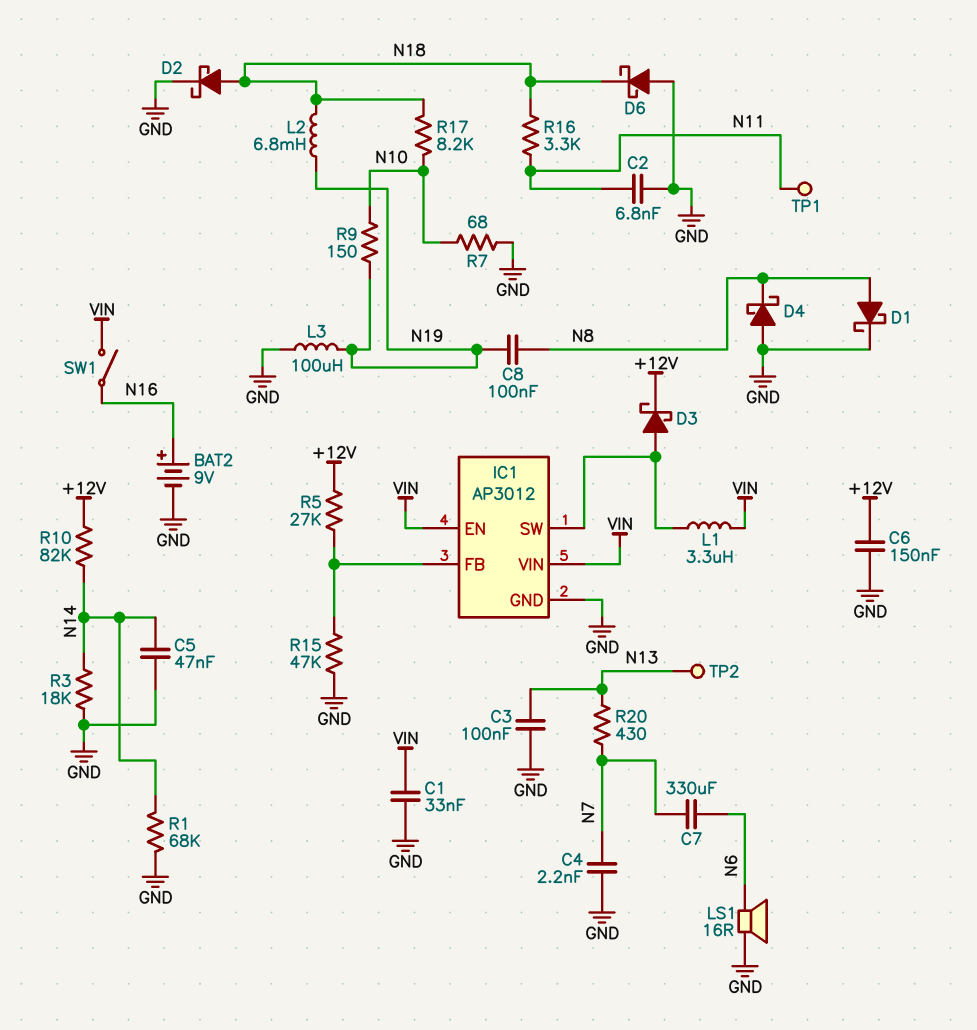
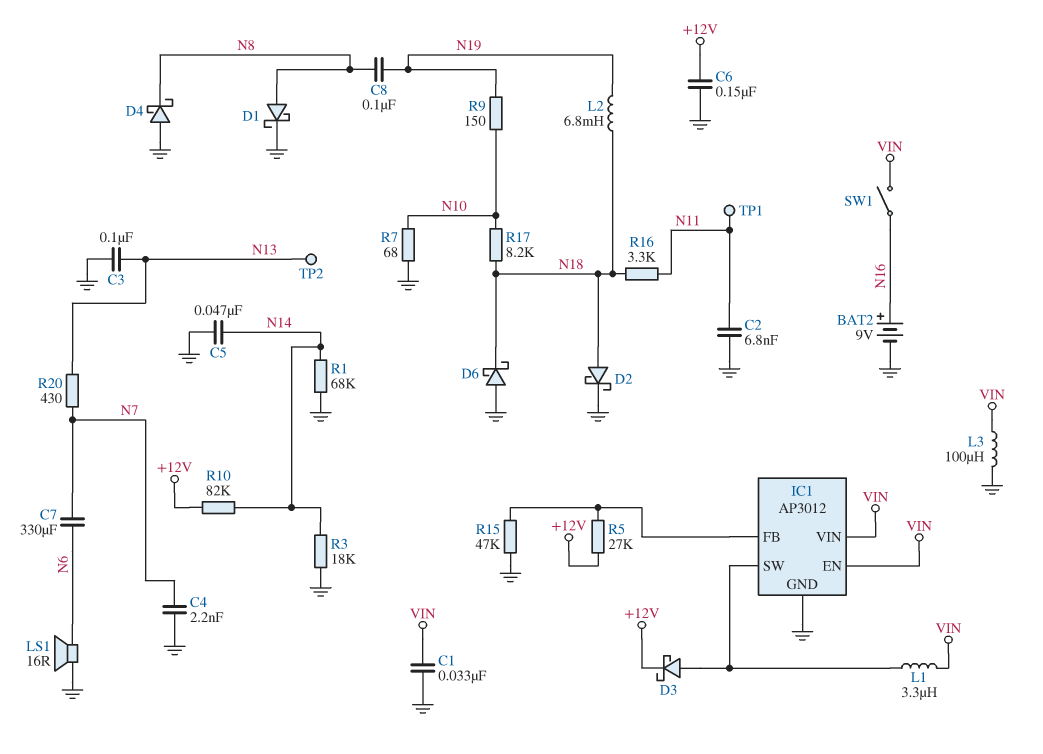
L3: 100uH (GND, N19) -> 100uH (GND, VIN)

